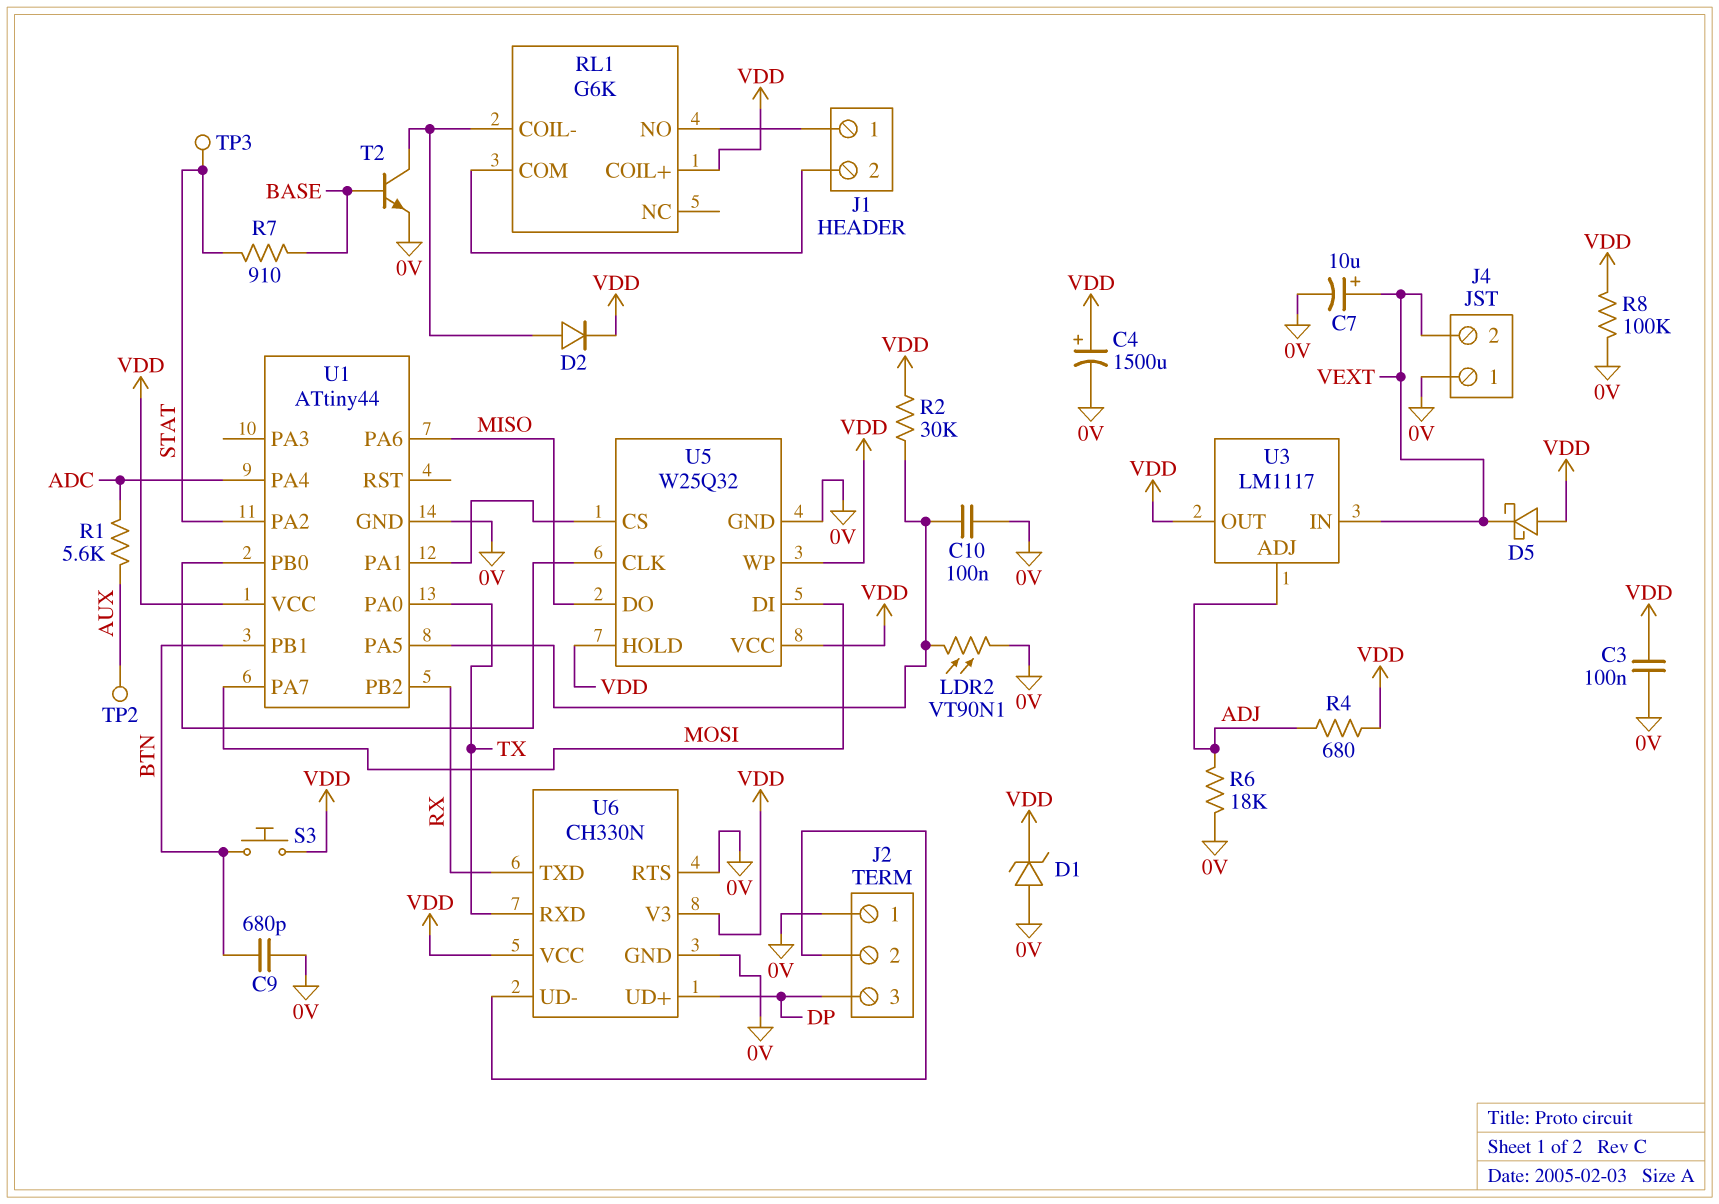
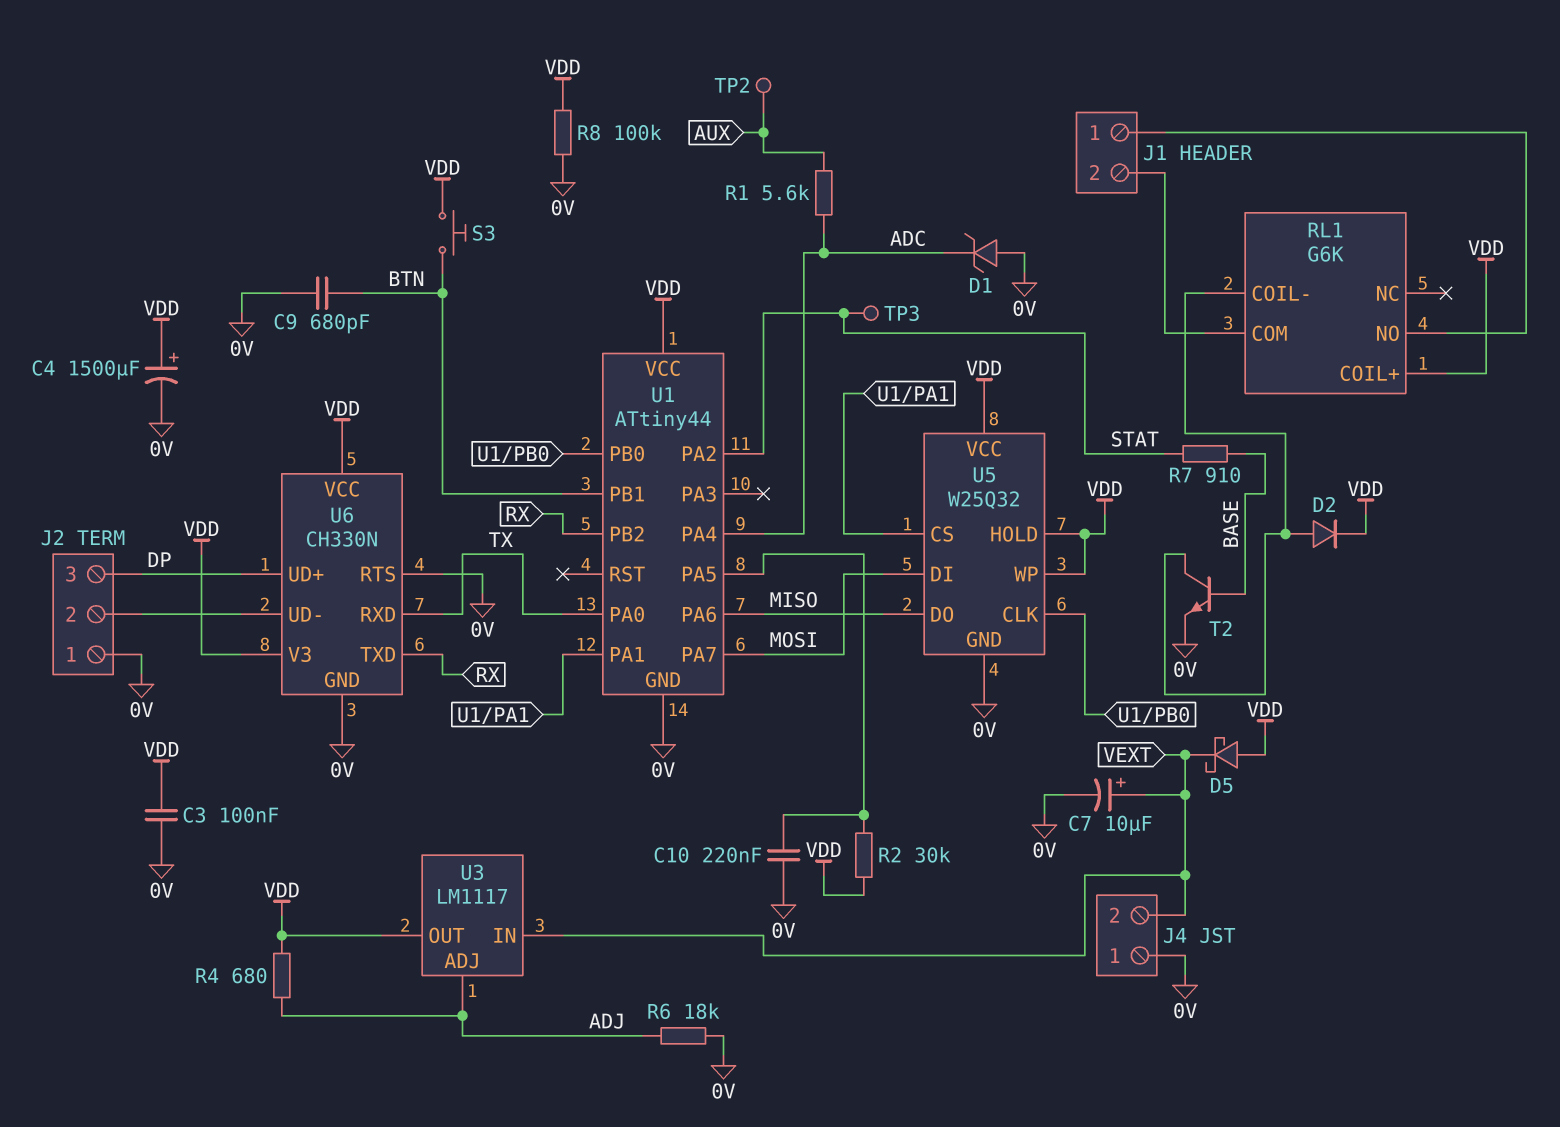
C10: 100nF (0V, U1/PA5) -> 220nF (0V, U1/PA5)
D1: zener (A 0V, K VDD) -> zener (A 0V, K ADC)
LDR2: VT90N1 (0V, U1/PA5) -> none

